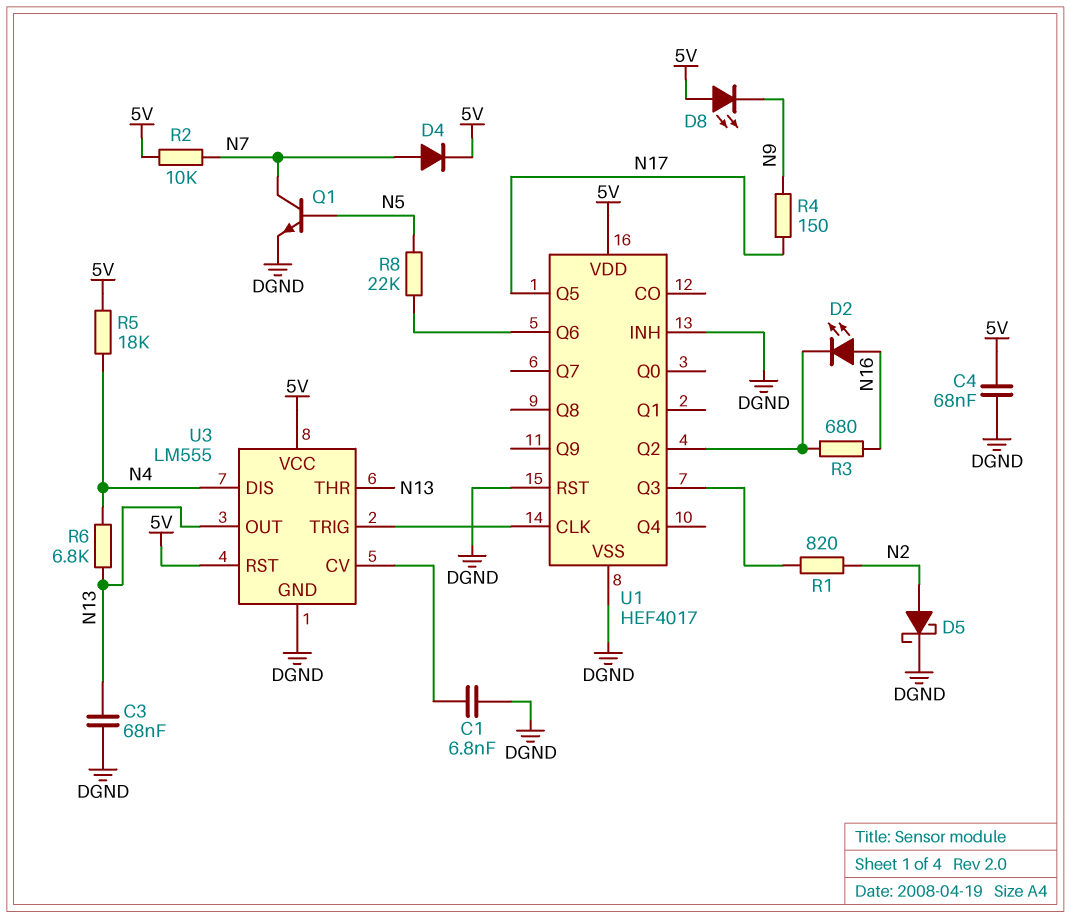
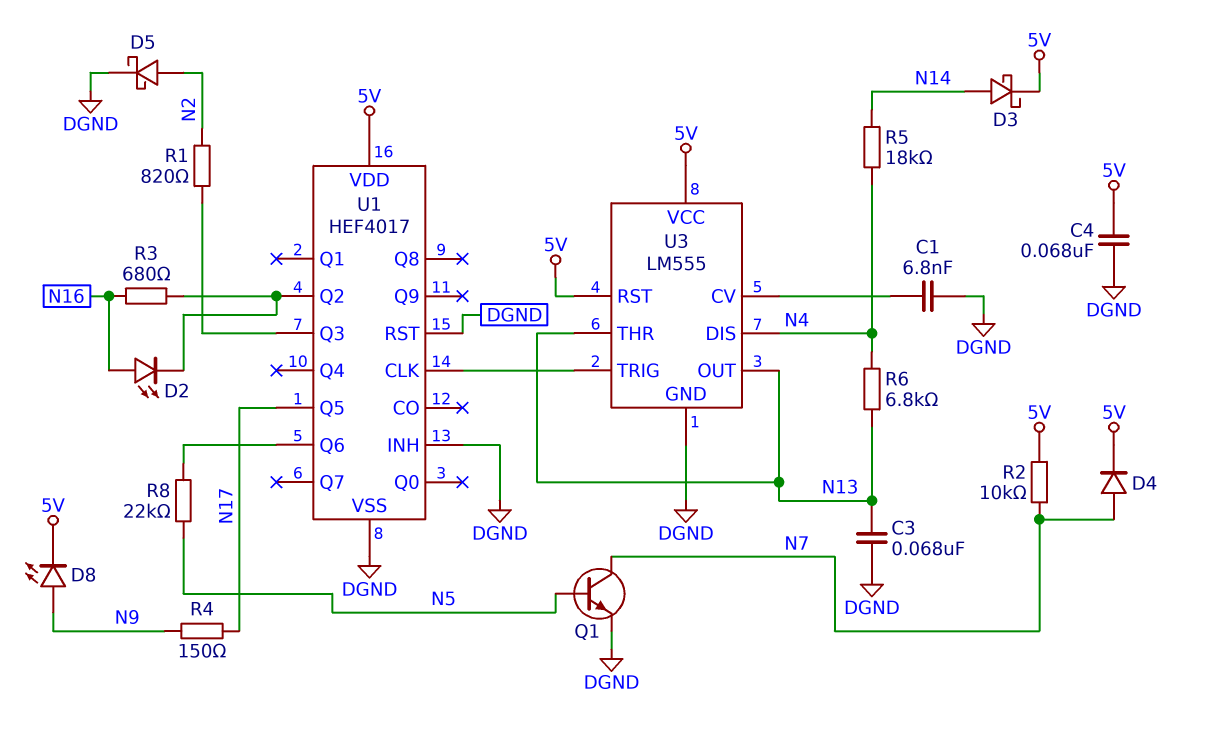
D3: none -> schottky (A N14, K 5V)
D8: LED (A 5V, K N9) -> LED (A N9, K 5V)
R5: 18k (5V, N4) -> 18k (N4, N14)

